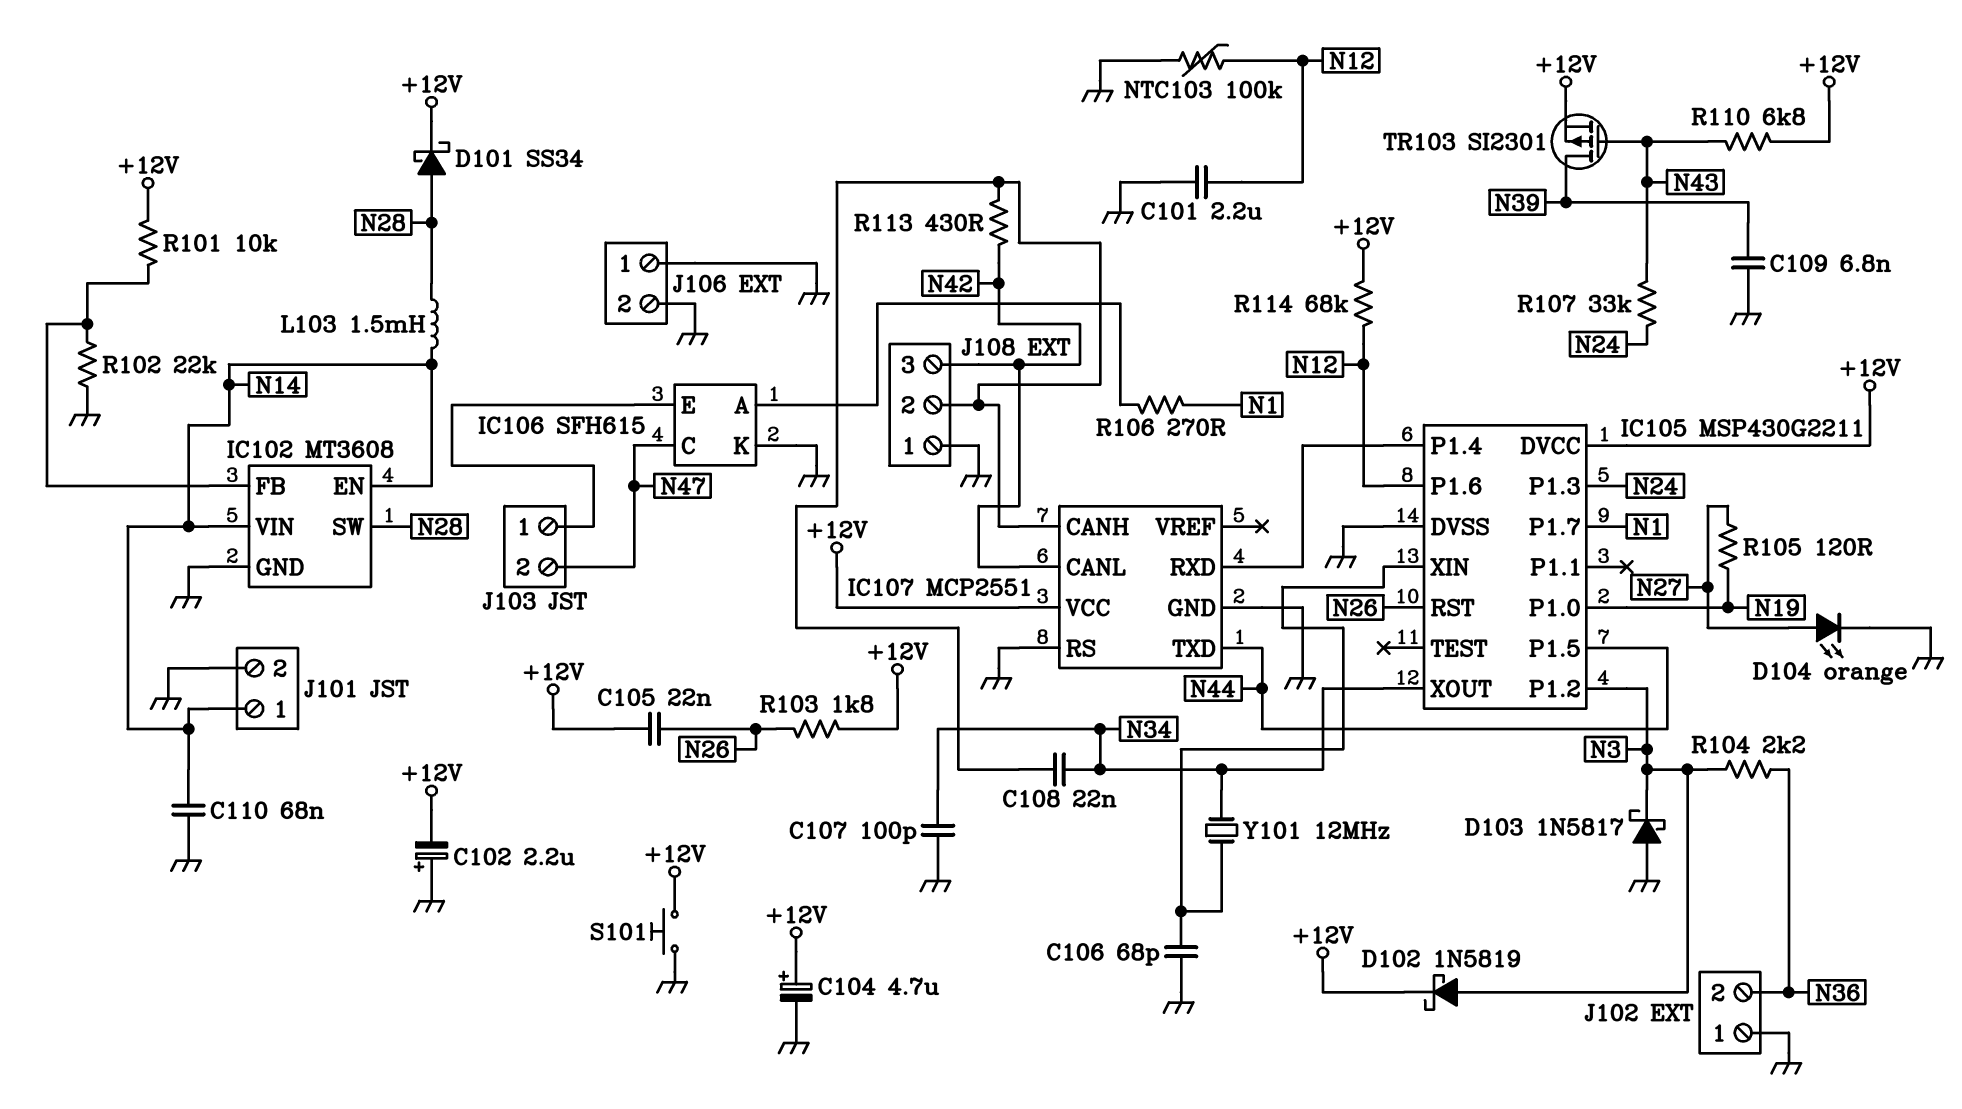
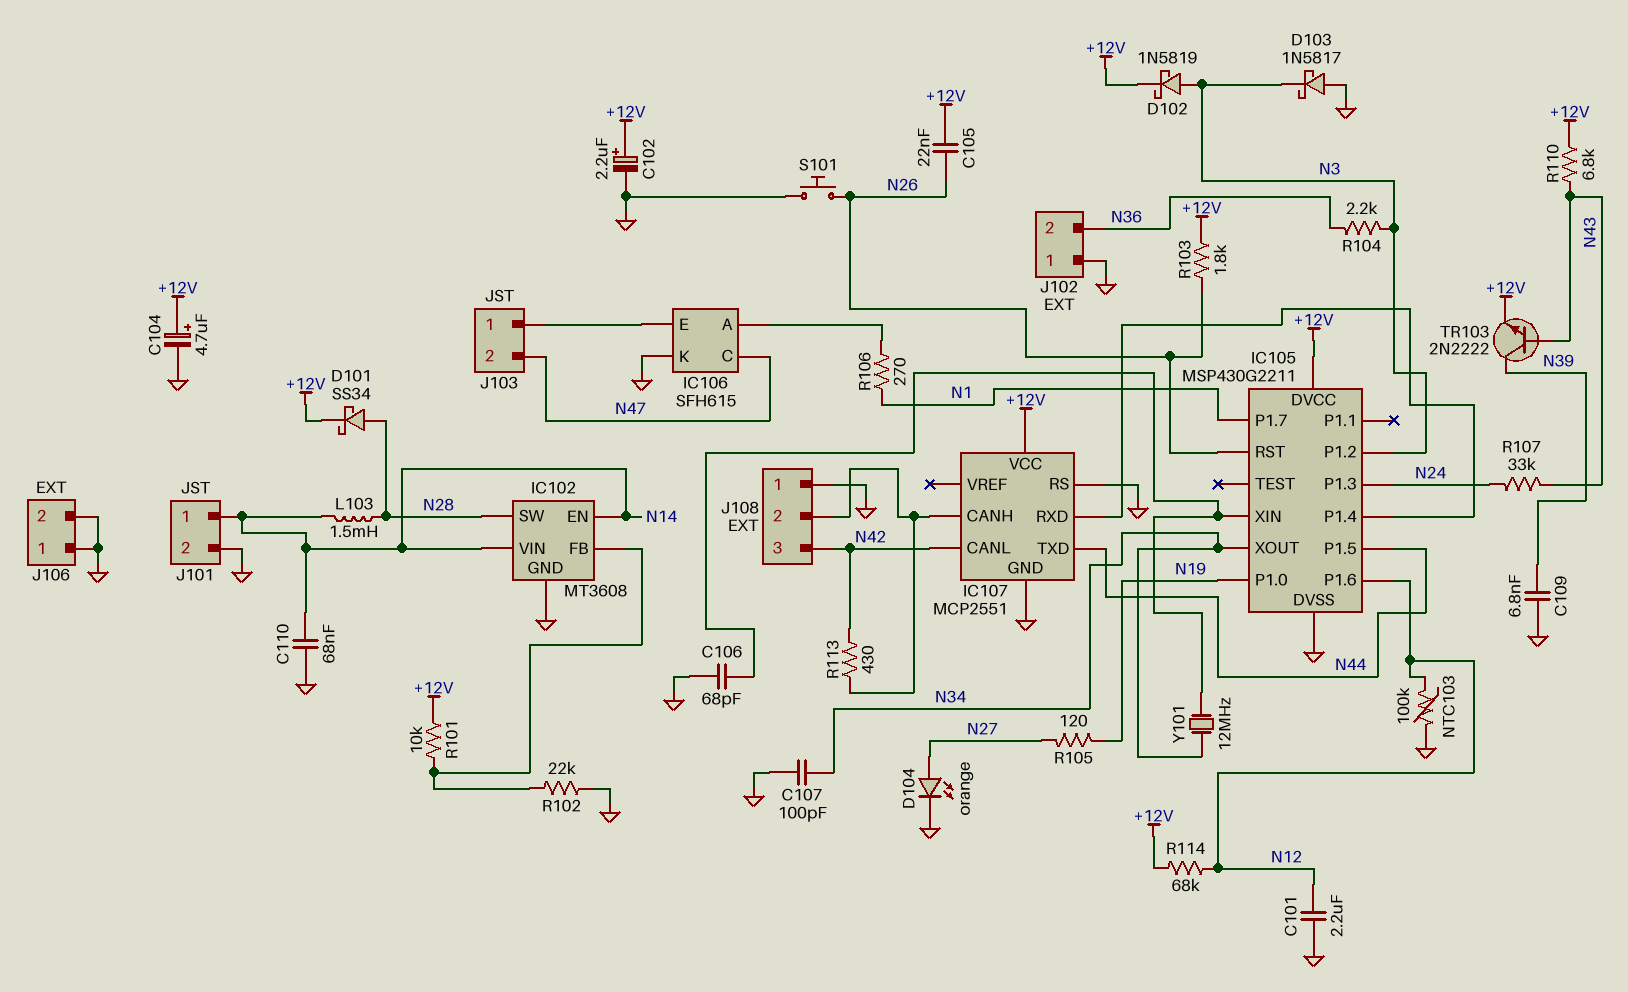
C102: 2.2uF (plus GND, minus +12V) -> 2.2uF (plus +12V, minus GND)
C108: 22nF (IC107/CANH, N34) -> none
S101: button (+12V, GND) -> button (GND, N26)
TR103: PMOS SI2301 (G N43, D N39, S +12V) -> NPN 2N2222 (B N43, C N39, E +12V)

